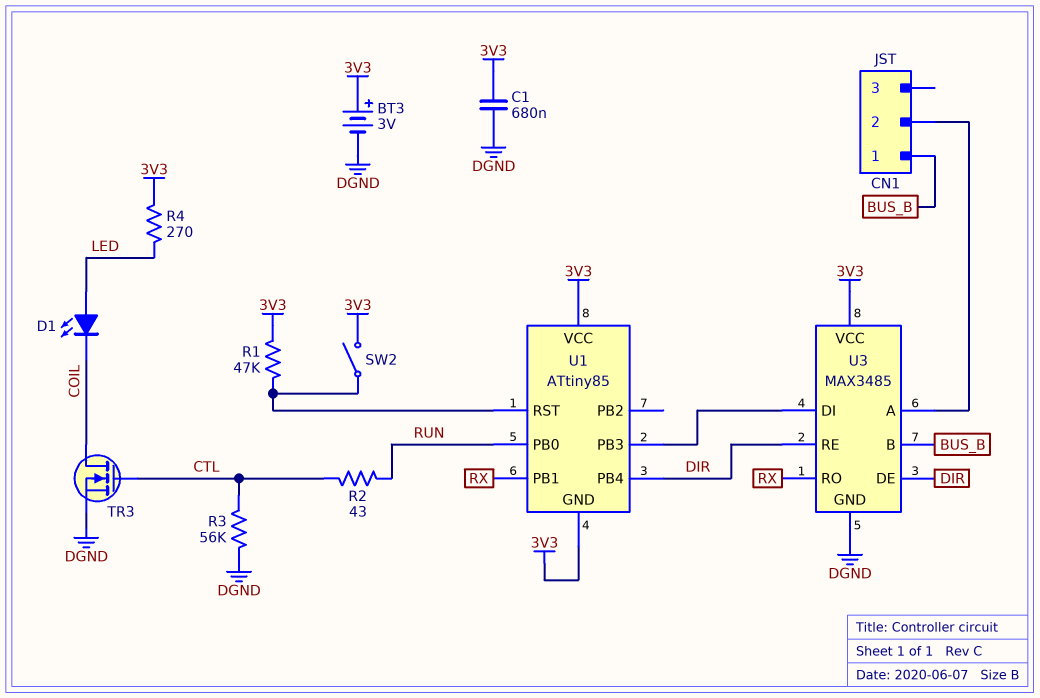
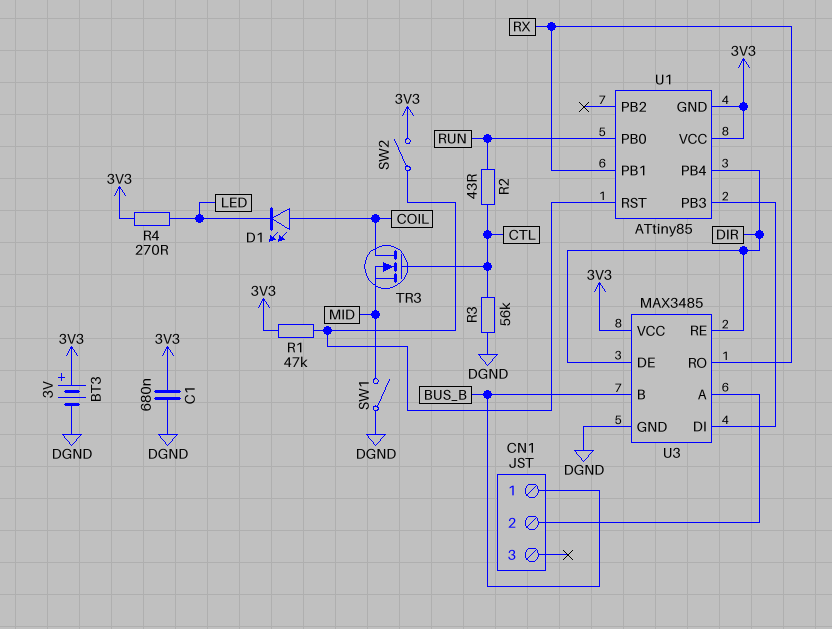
D1: LED (A LED, K COIL) -> LED (A COIL, K LED)
SW1: none -> switch (DGND, MID)
TR3: NMOS (G CTL, D COIL, S DGND) -> NMOS (G CTL, D COIL, S MID)

